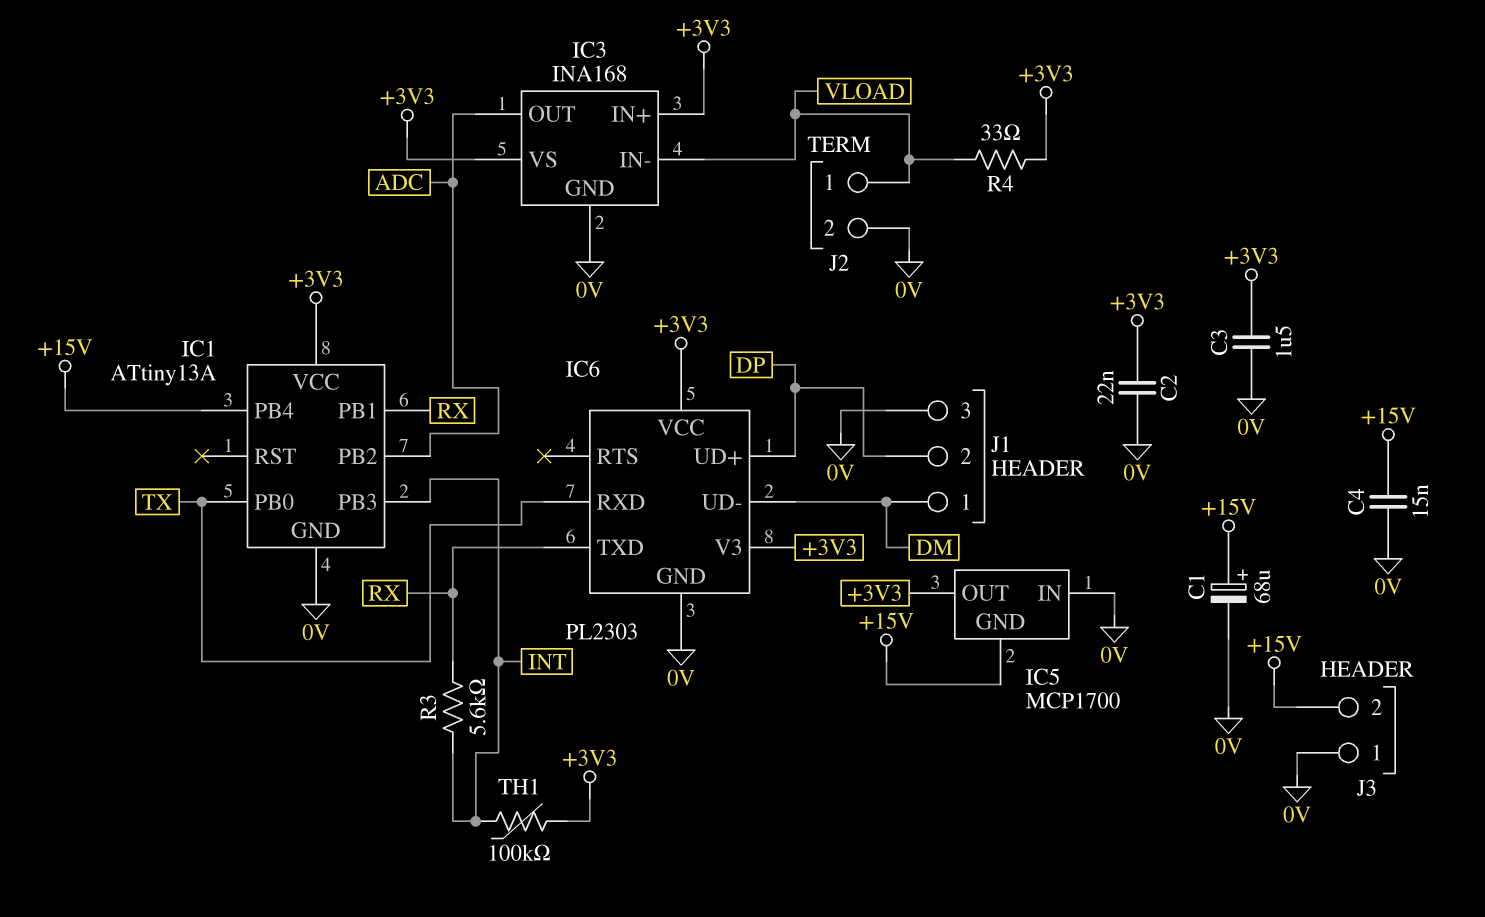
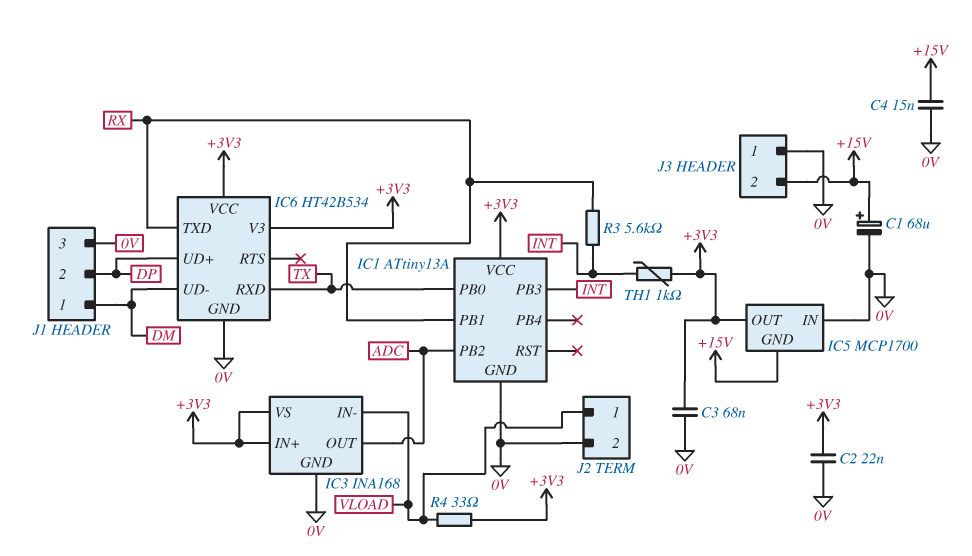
C3: 1.5uF (+3V3, 0V) -> 68nF (+3V3, 0V)
IC1 pin PB4: +15V -> none
IC6: PL2303 -> HT42B534
TH1: 100k (+3V3, INT) -> 1k (+3V3, INT)

